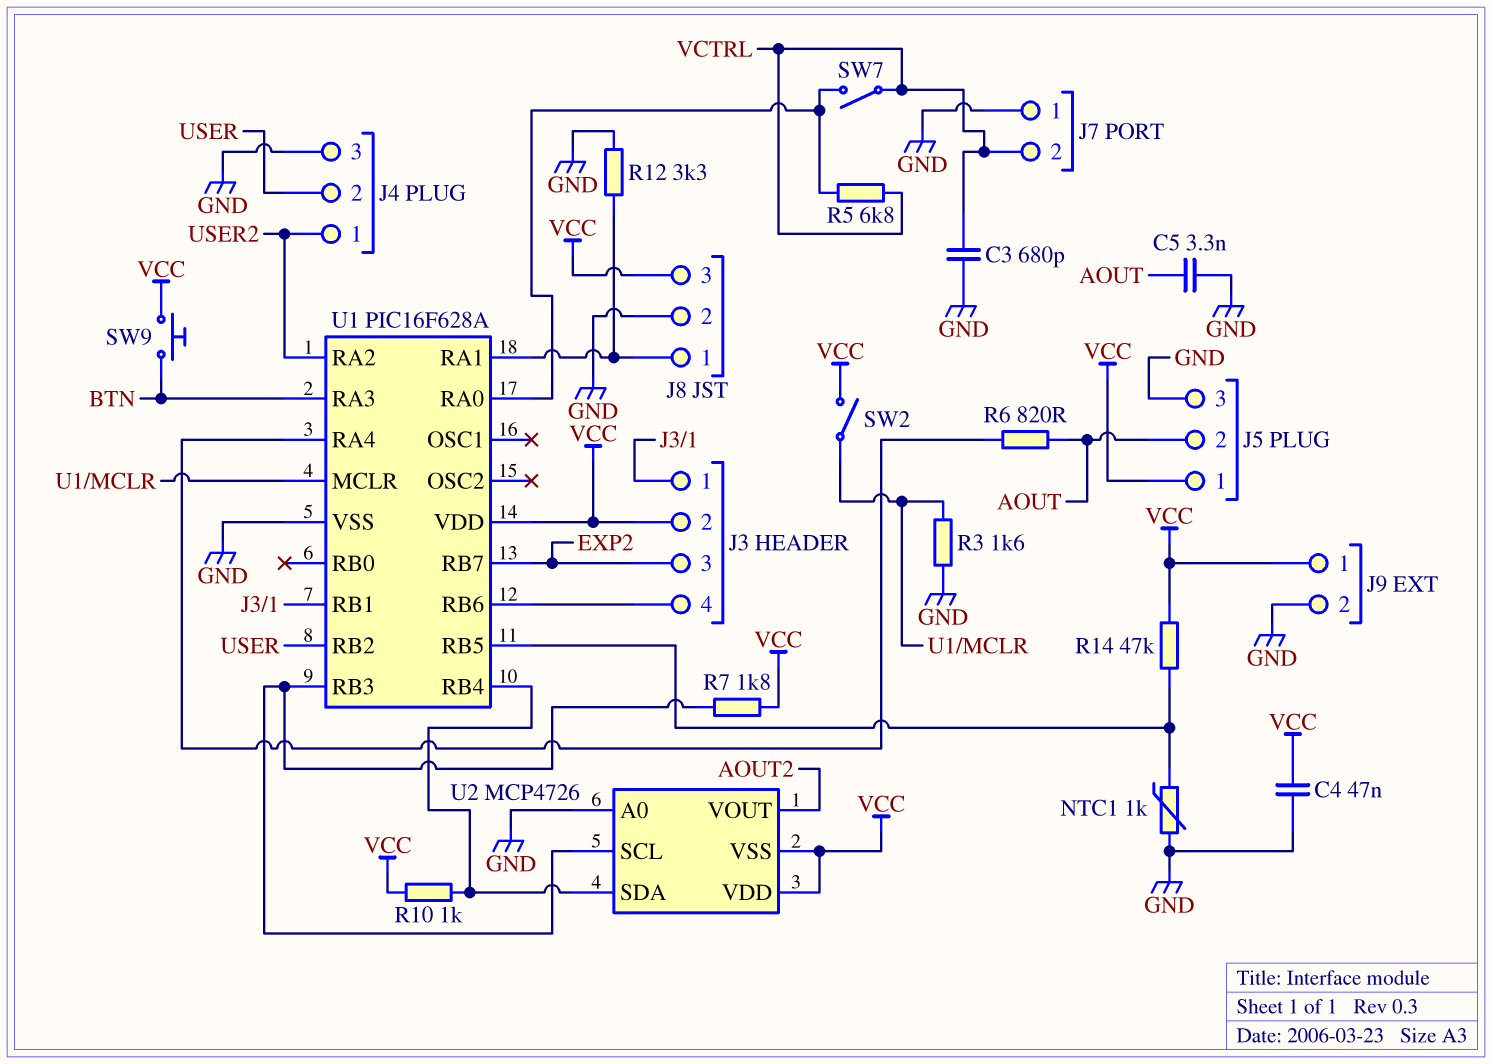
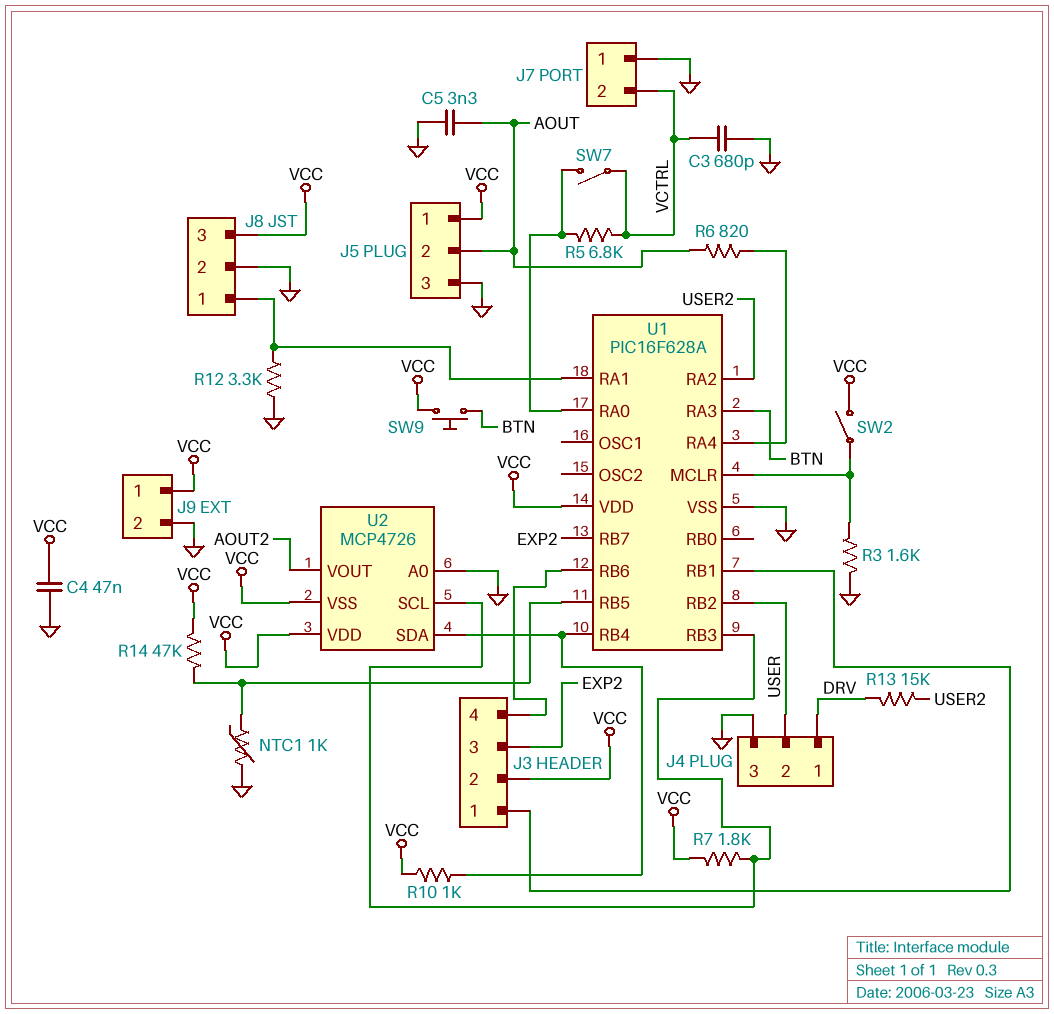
J4 pin 1: USER2 -> DRV
R13: none -> 15k (DRV, USER2)

